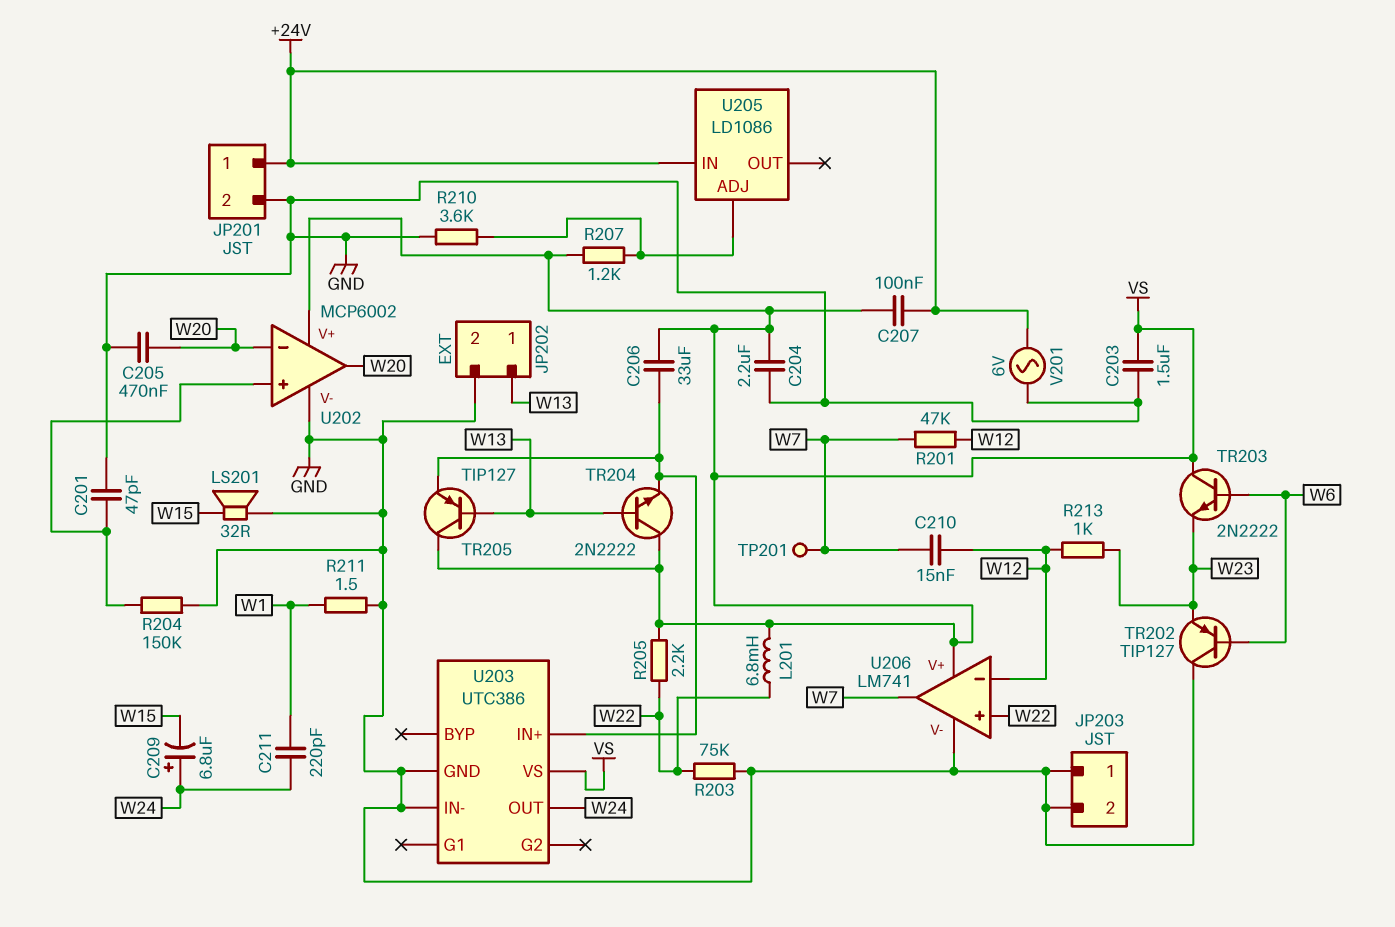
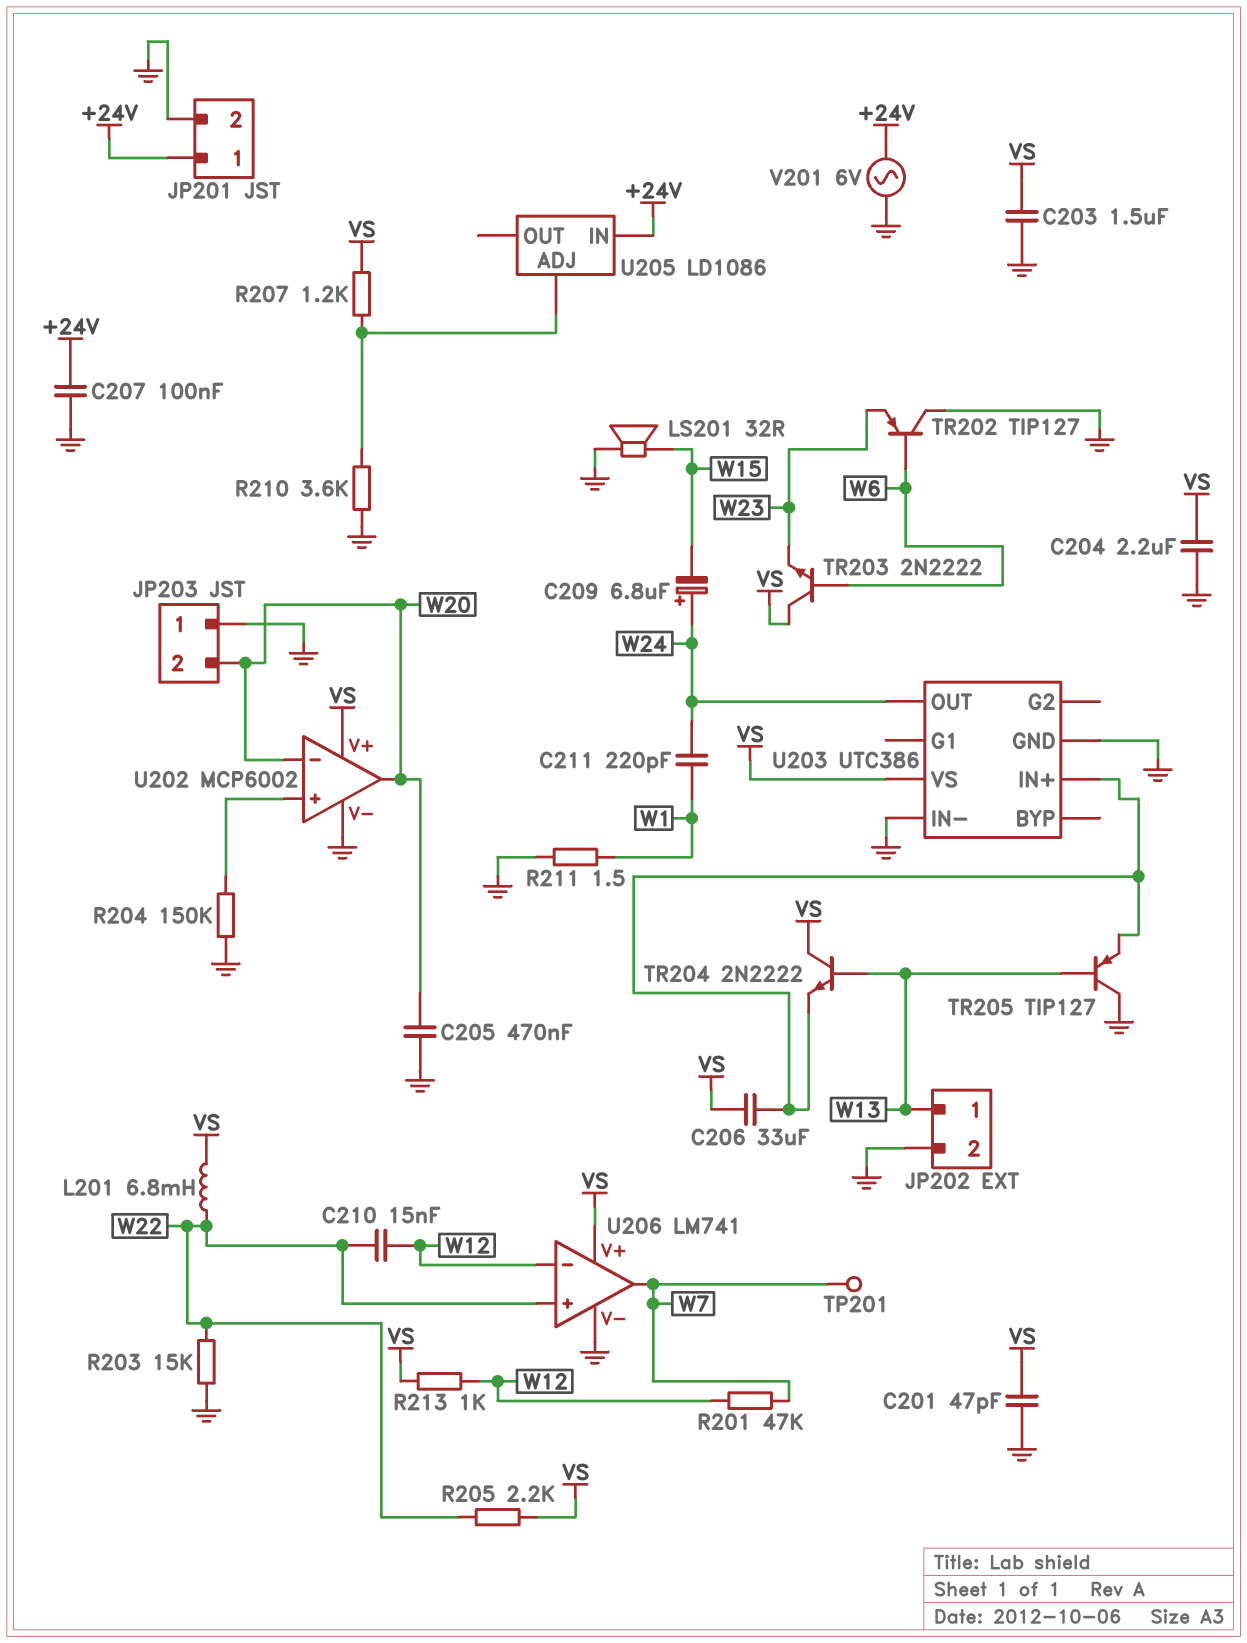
C201: 47pF (GND, U202/in+) -> 47pF (GND, VS)
C207: 100nF (+24V, VS) -> 100nF (+24V, GND)
C210: 15nF (W7, W12) -> 15nF (W12, W22)
JP203 pin 2: GND -> W20
R203: 75k (GND, W22) -> 15k (GND, W22)
R213: 1k (W12, W23) -> 1k (VS, W12)
TR205: PNP TIP127 (B W13, C VS, E U203/IN+) -> PNP TIP127 (B W13, C GND, E U203/IN+)

